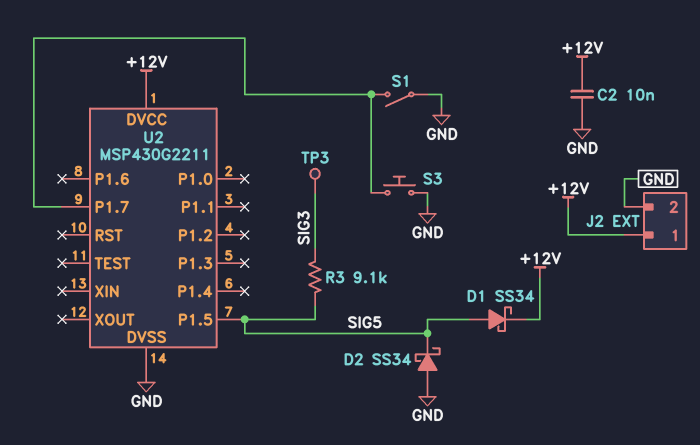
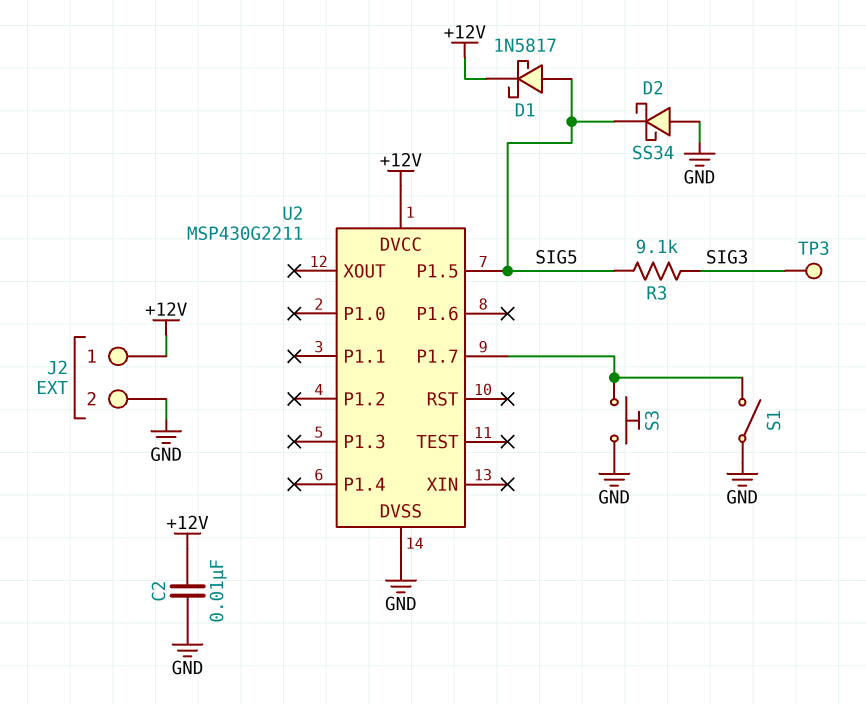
D1: schottky SS34 (A SIG5, K +12V) -> schottky 1N5817 (A SIG5, K +12V)

